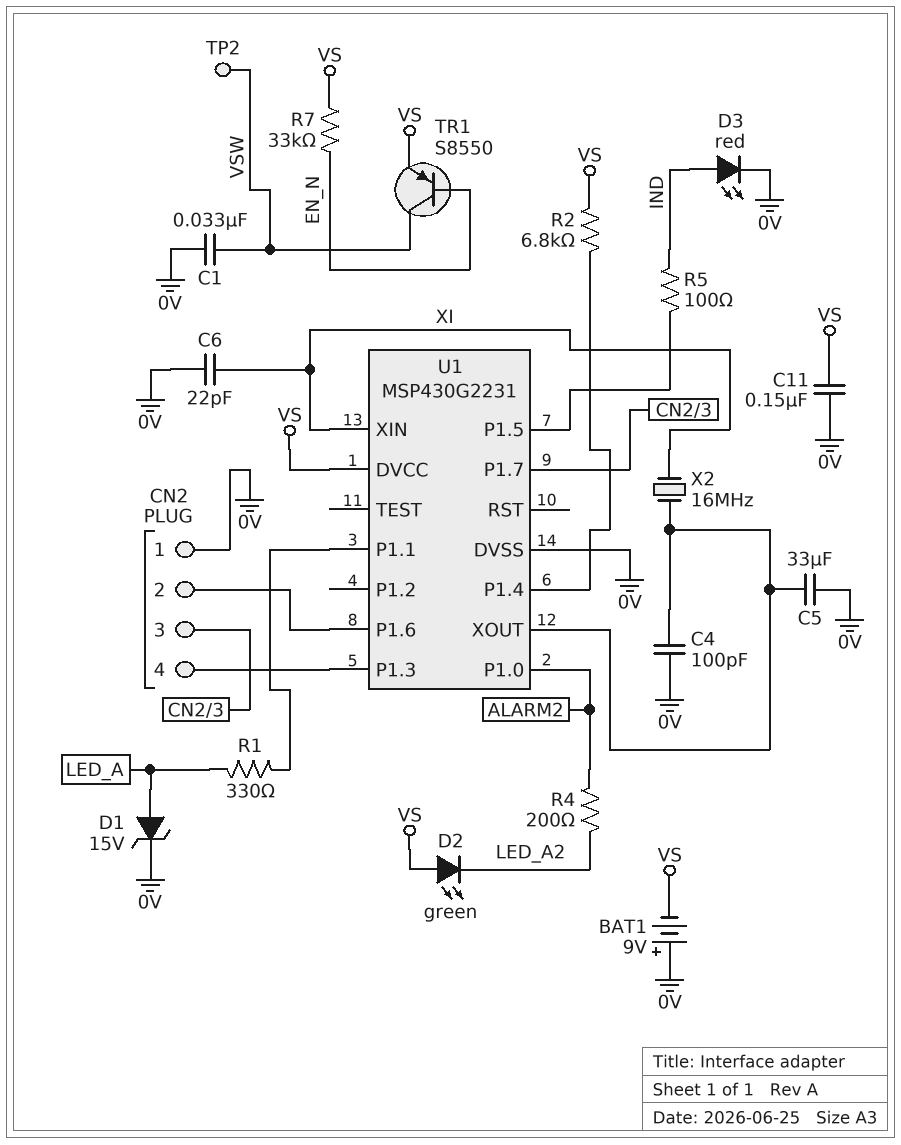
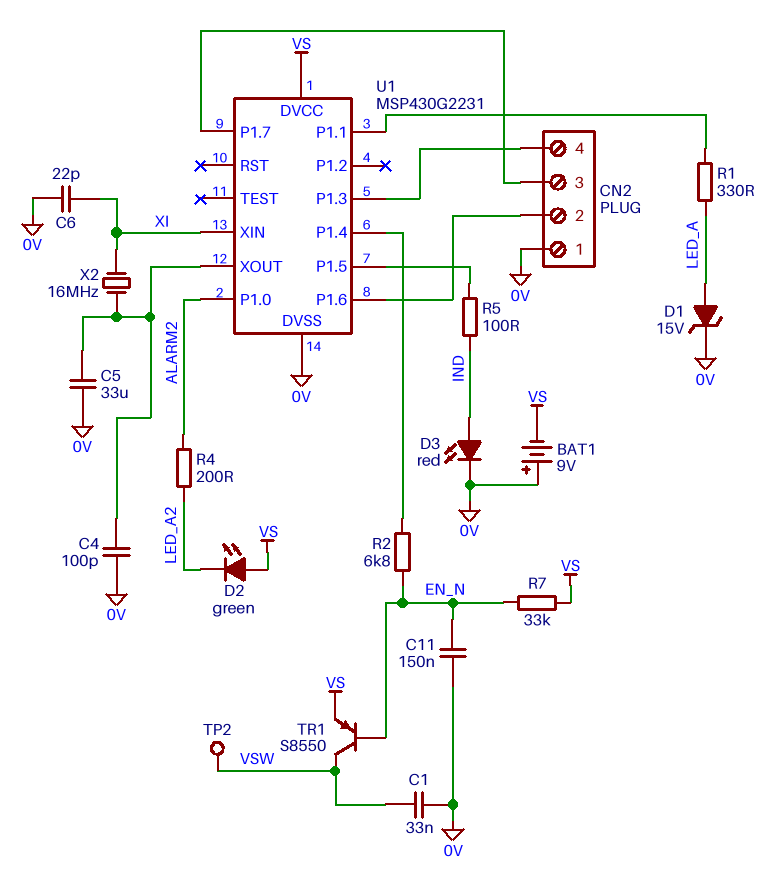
C11: 150nF (0V, VS) -> 150nF (0V, EN_N)
R2: 6.8k (U1/P1.4, VS) -> 6.8k (EN_N, U1/P1.4)

